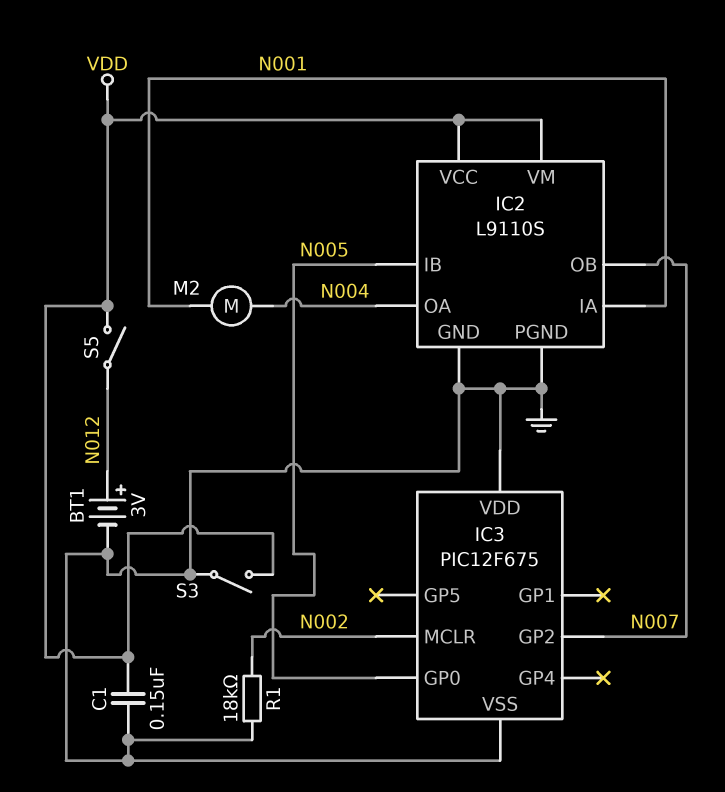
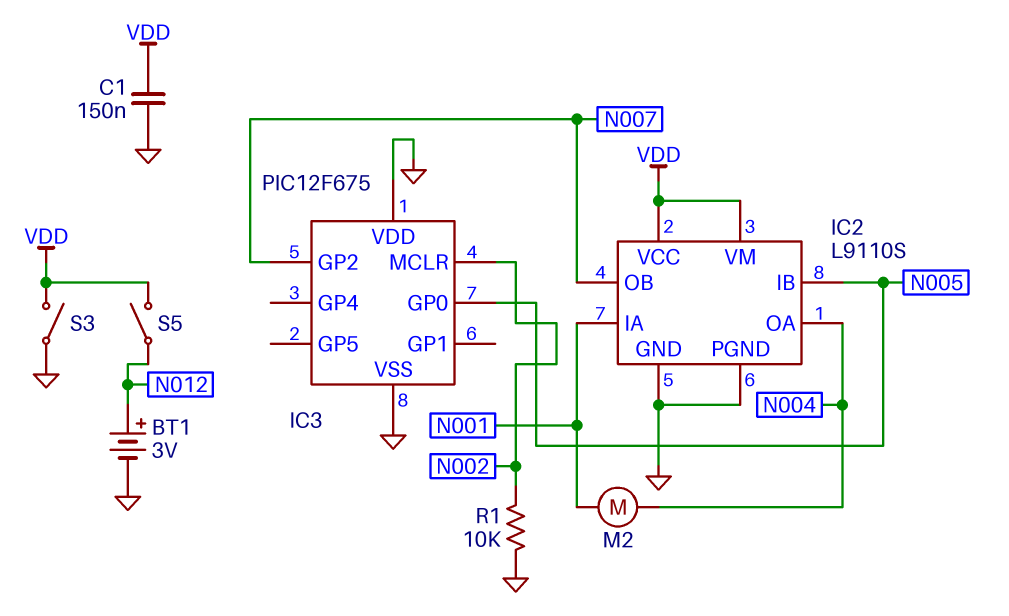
R1: 18k (GND, N002) -> 10k (GND, N002)

